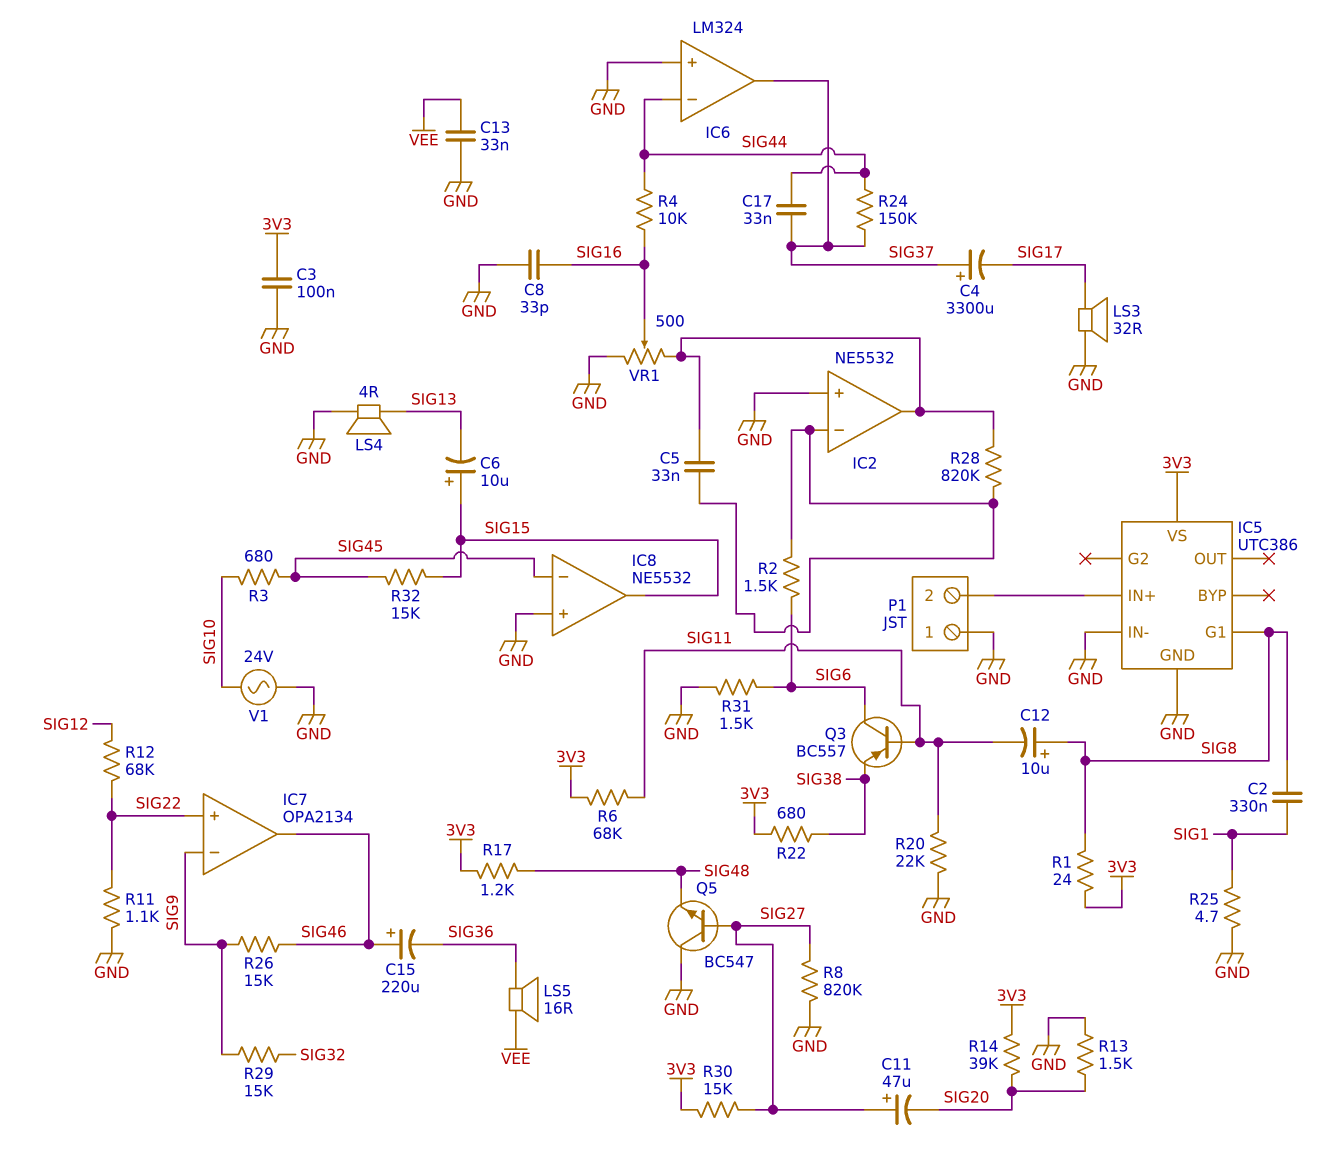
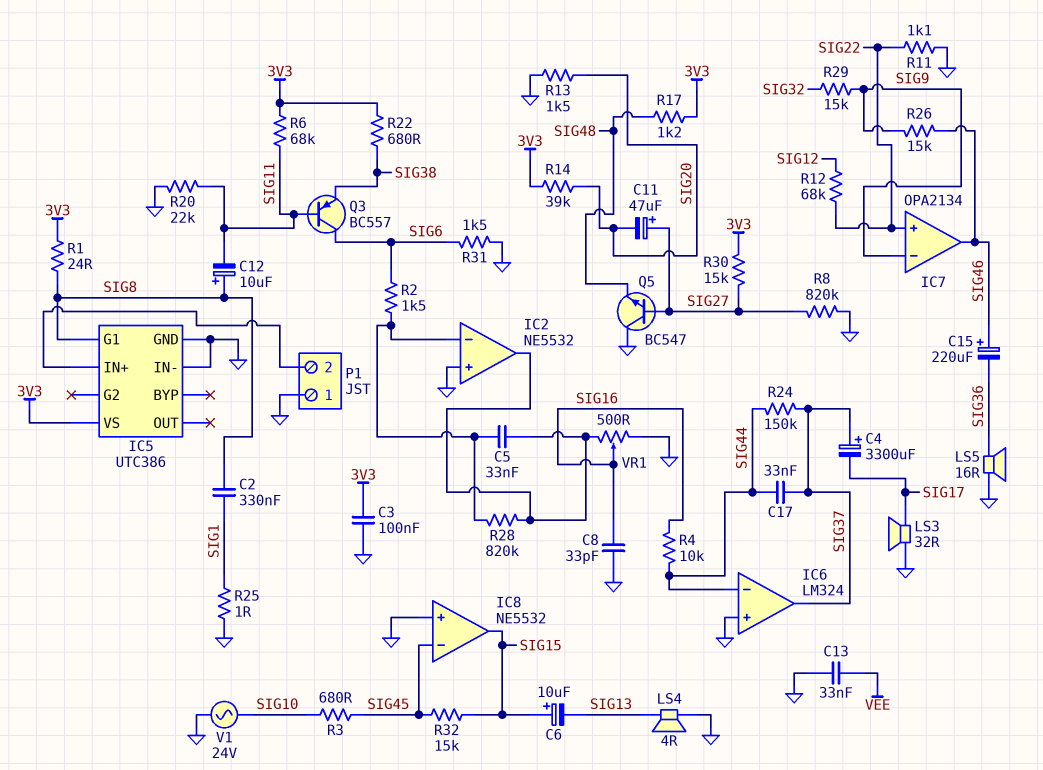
LS5: speaker 16R (SIG36, VEE) -> speaker 16R (GND, SIG36)
R25: 4.7 (GND, SIG1) -> 1 (GND, SIG1)

